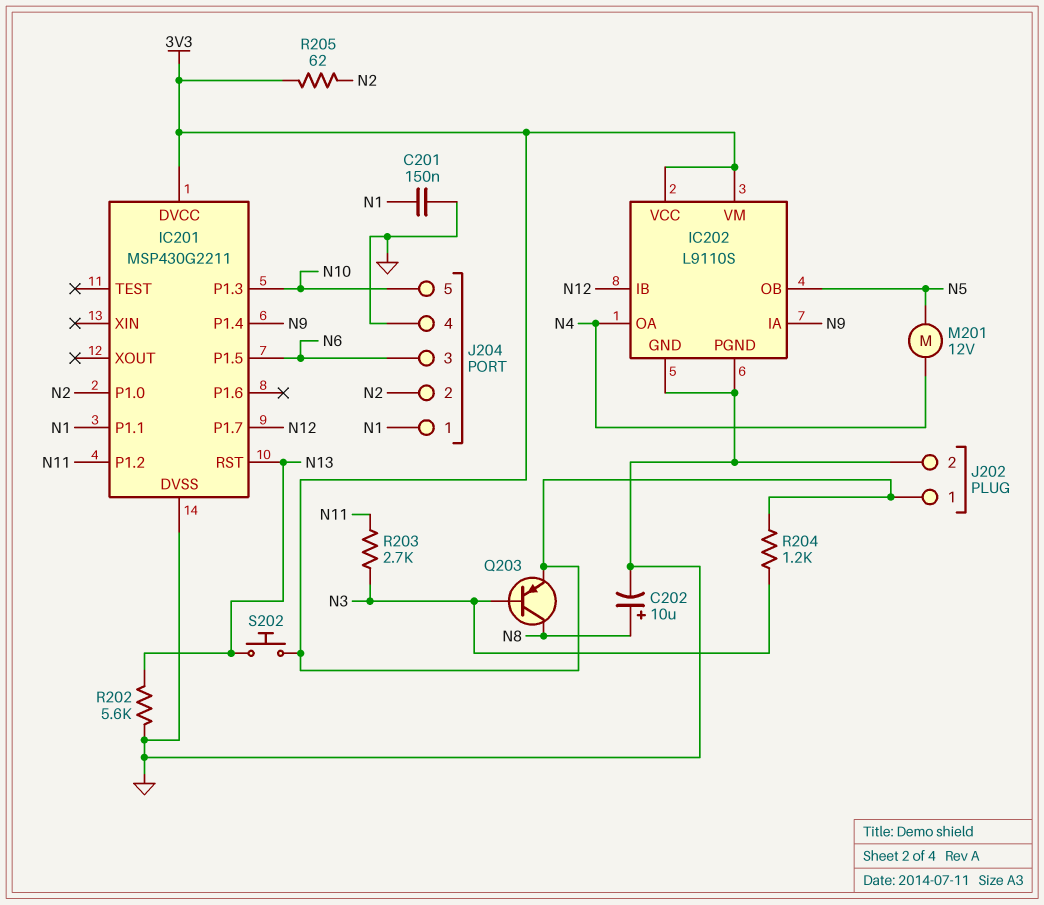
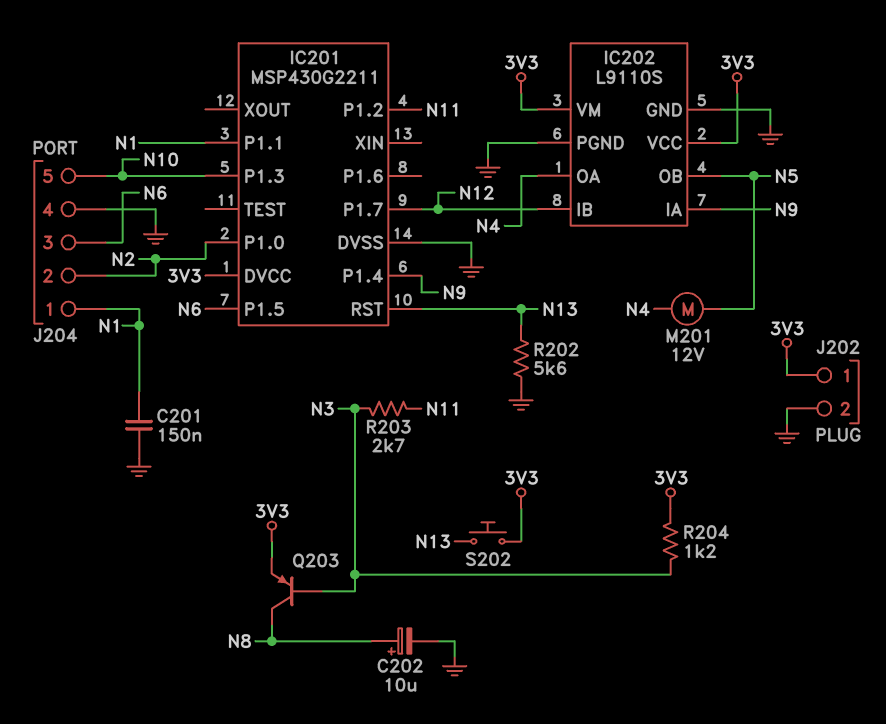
R205: 62 (3V3, N2) -> none

